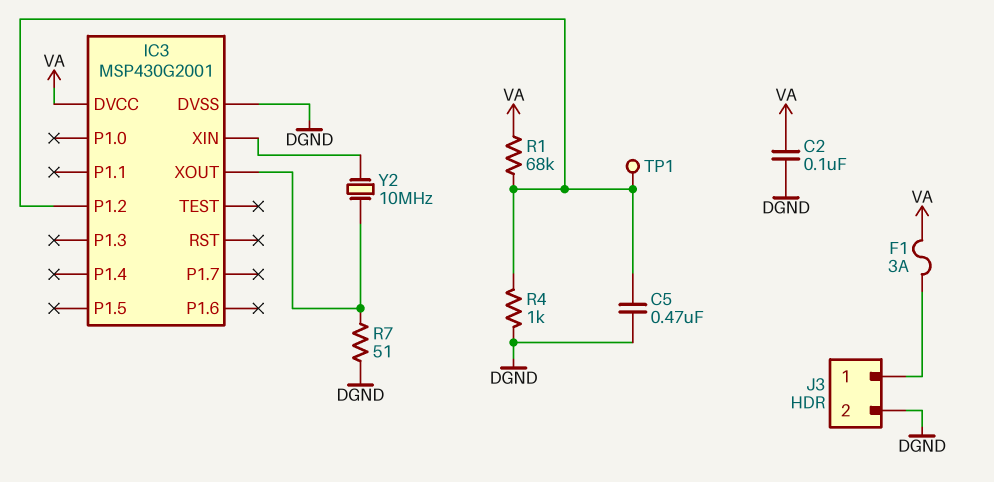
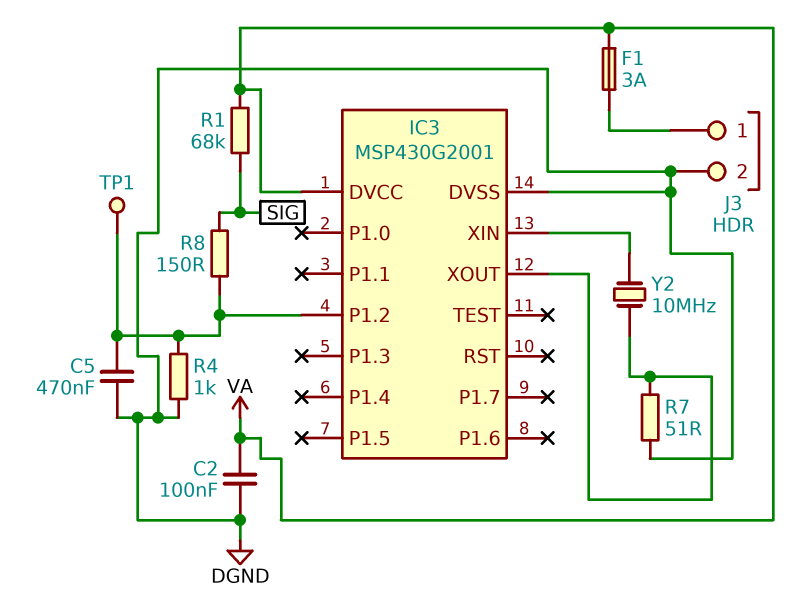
R1: 68k (IC3/P1.2, VA) -> 68k (SIG, VA)
R8: none -> 150 (IC3/P1.2, SIG)

